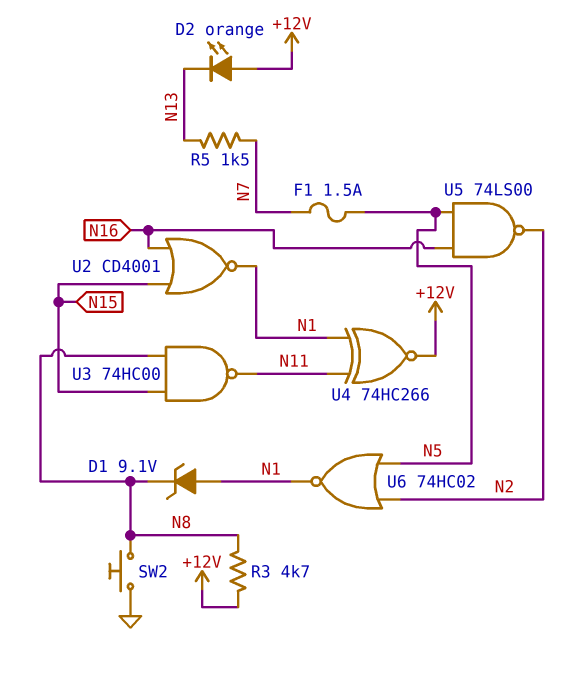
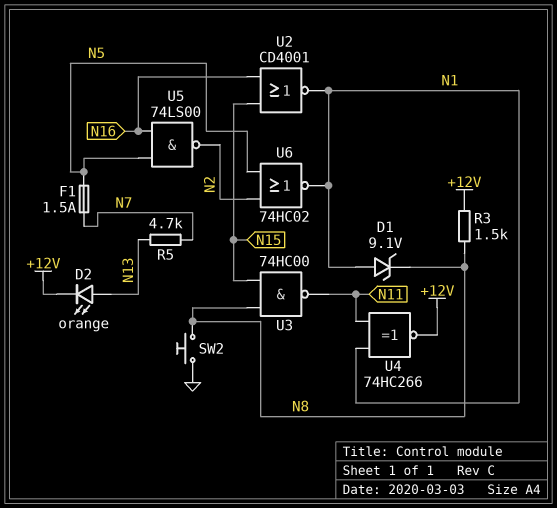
D2: LED orange (A +12V, K N13) -> LED orange (A N13, K +12V)
R3: 4.7k (+12V, N8) -> 1.5k (+12V, N8)
R5: 1.5k (N7, N13) -> 4.7k (N7, N13)

